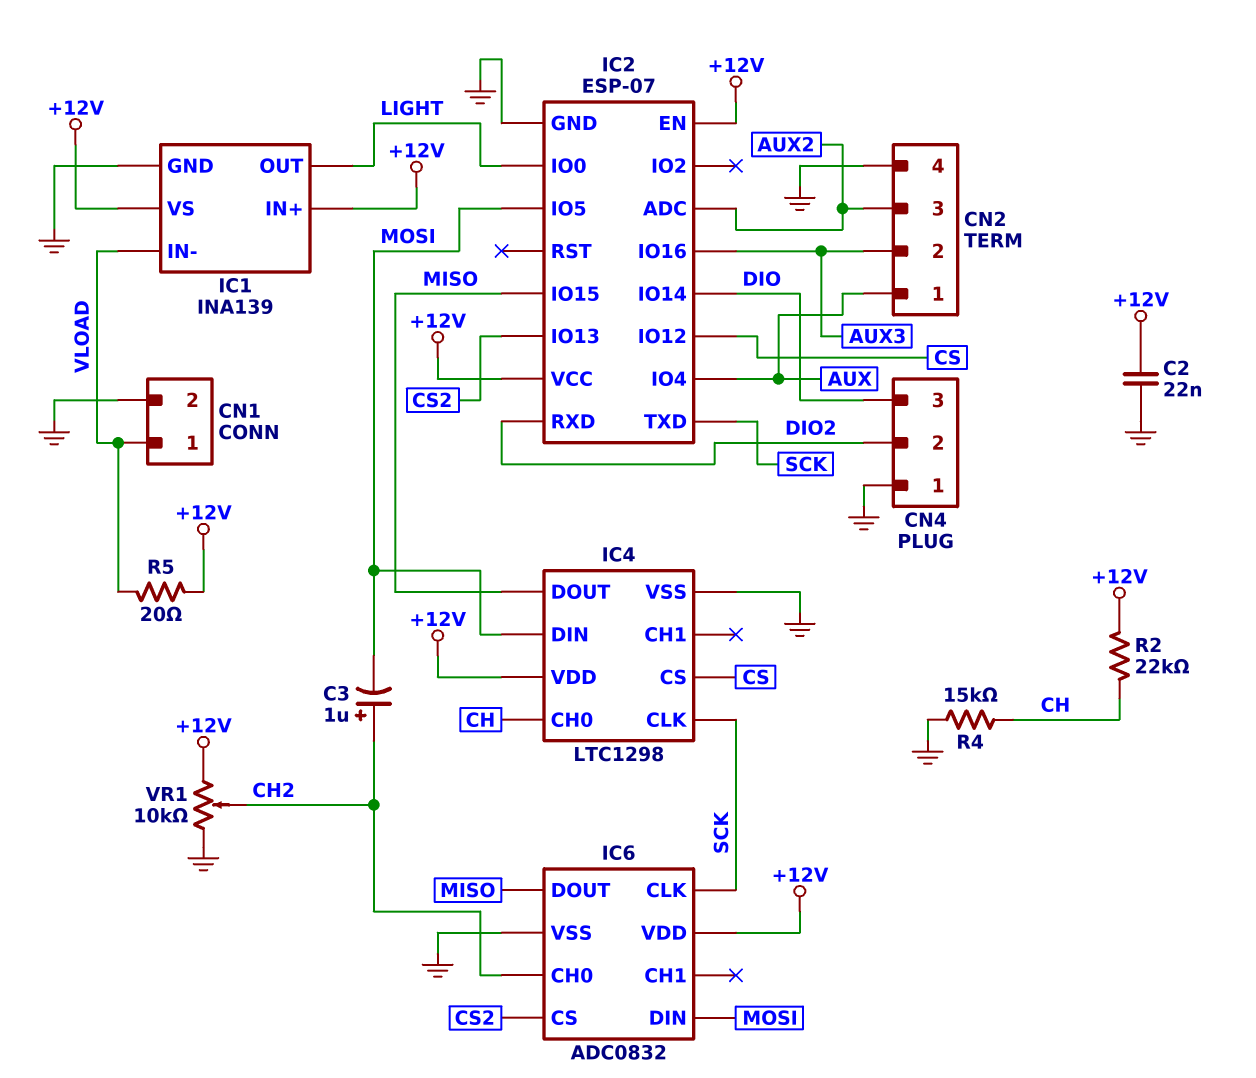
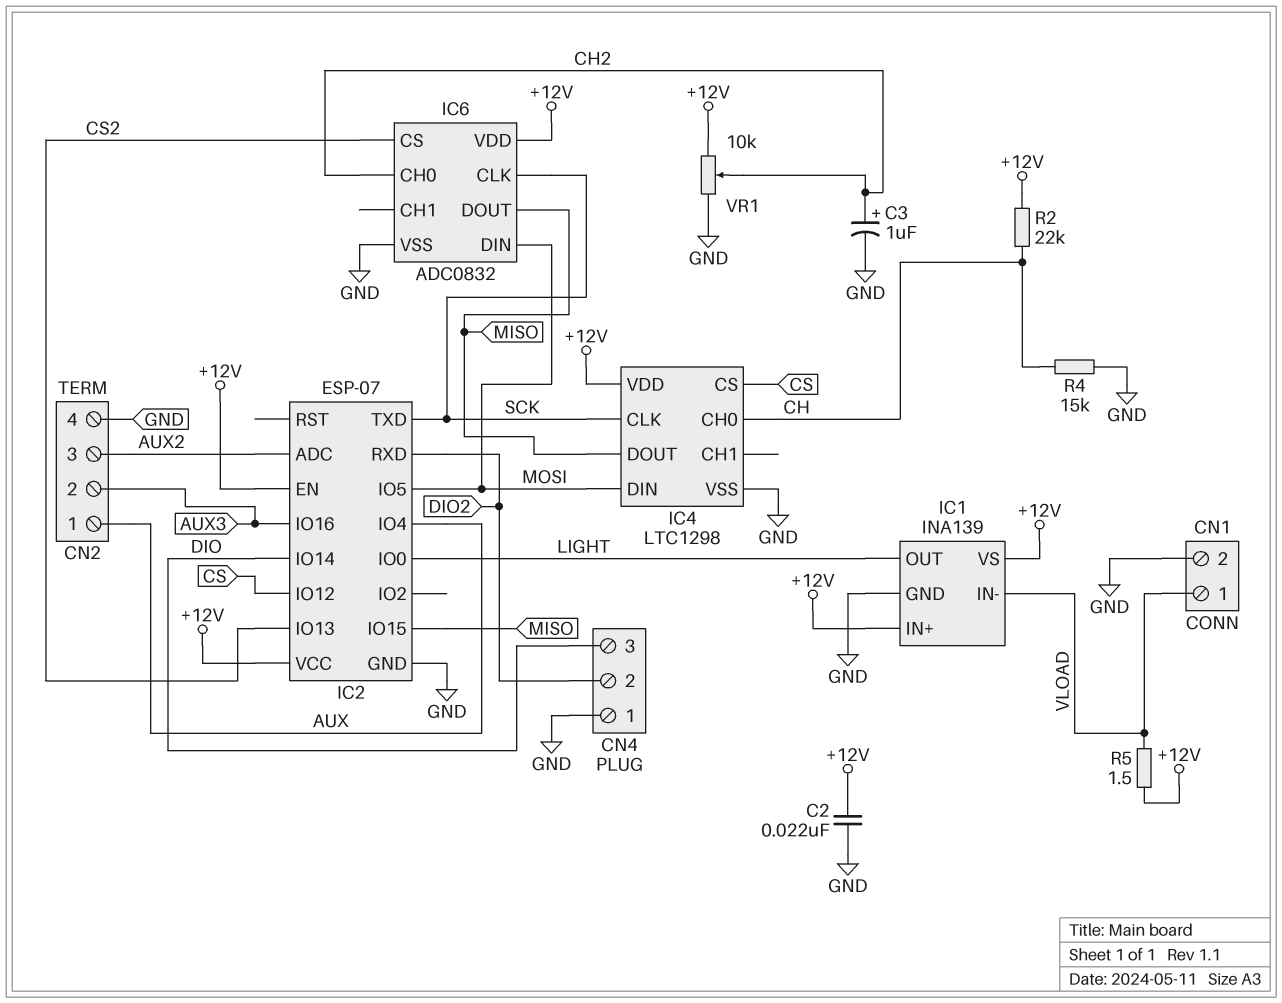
C3: 1uF (plus CH2, minus MOSI) -> 1uF (plus CH2, minus GND)
R5: 20 (+12V, VLOAD) -> 1.5 (+12V, VLOAD)

